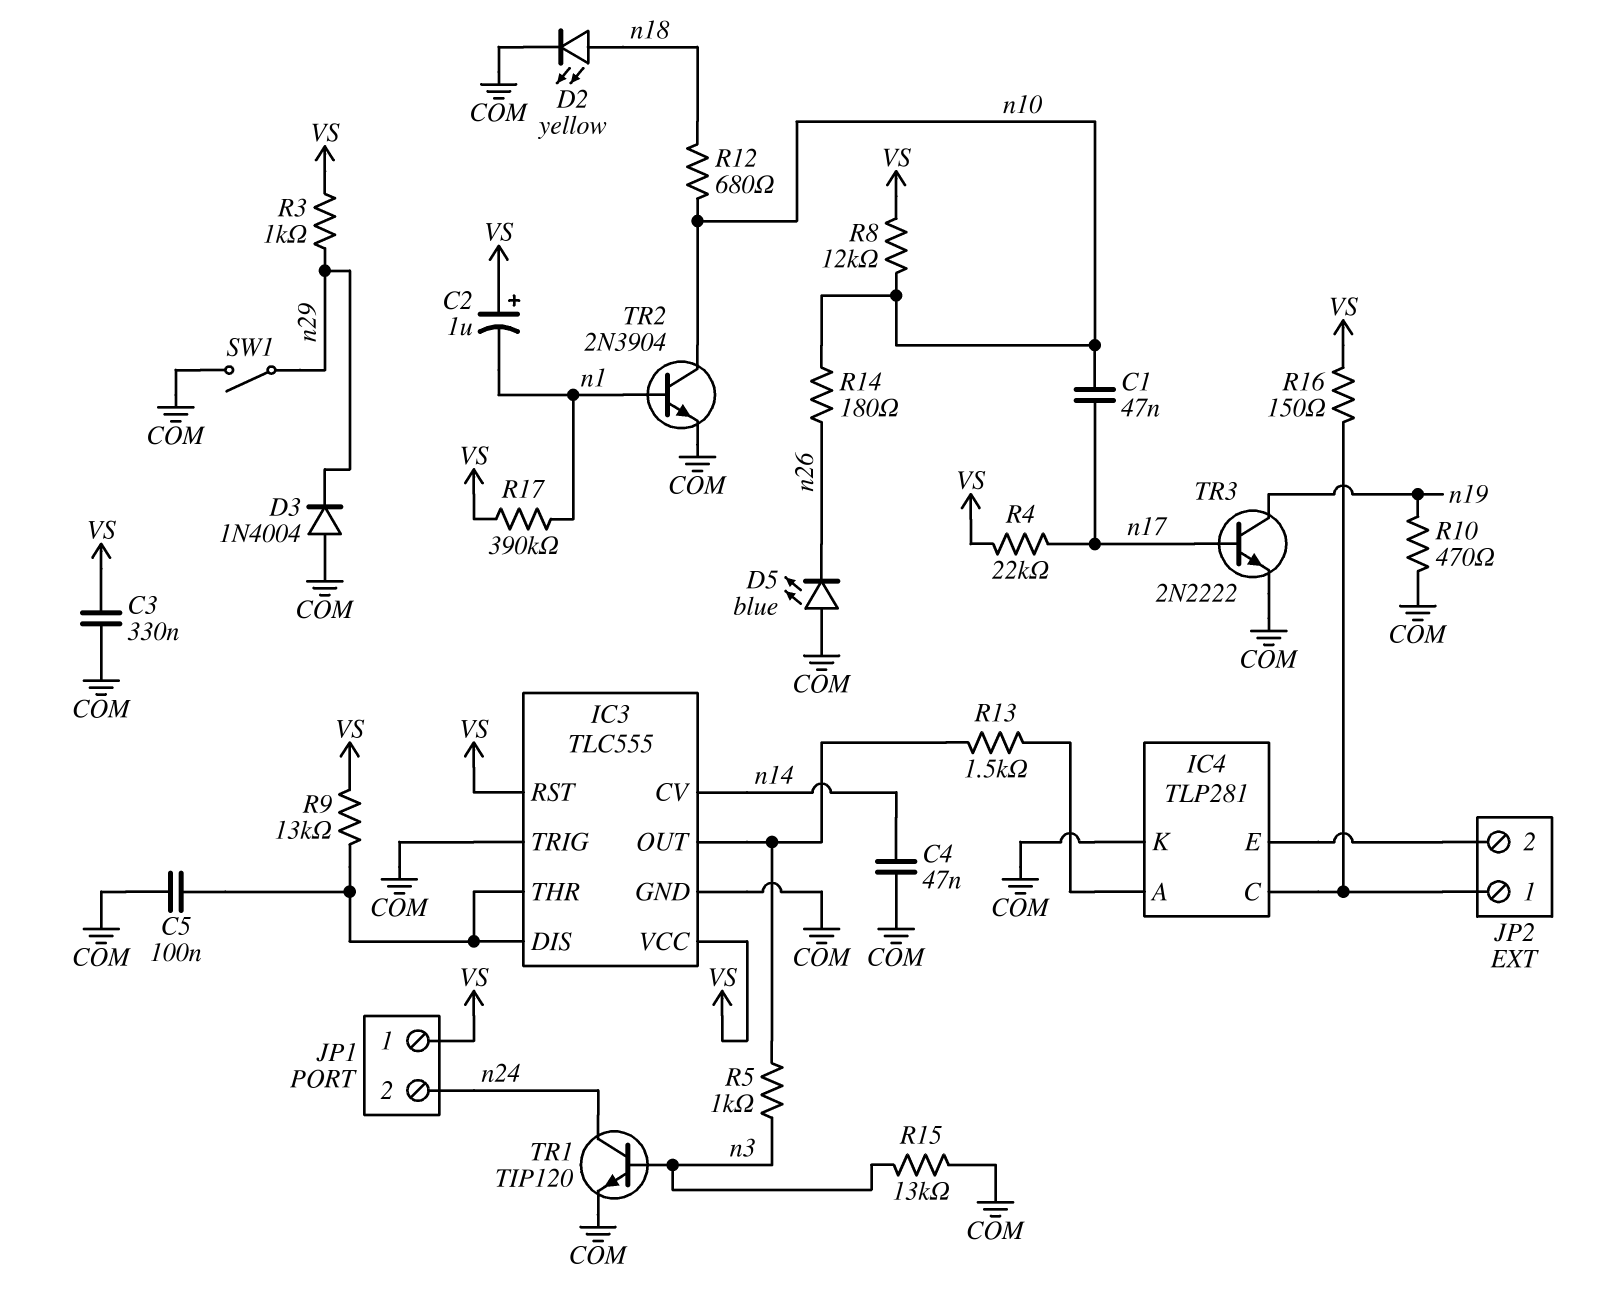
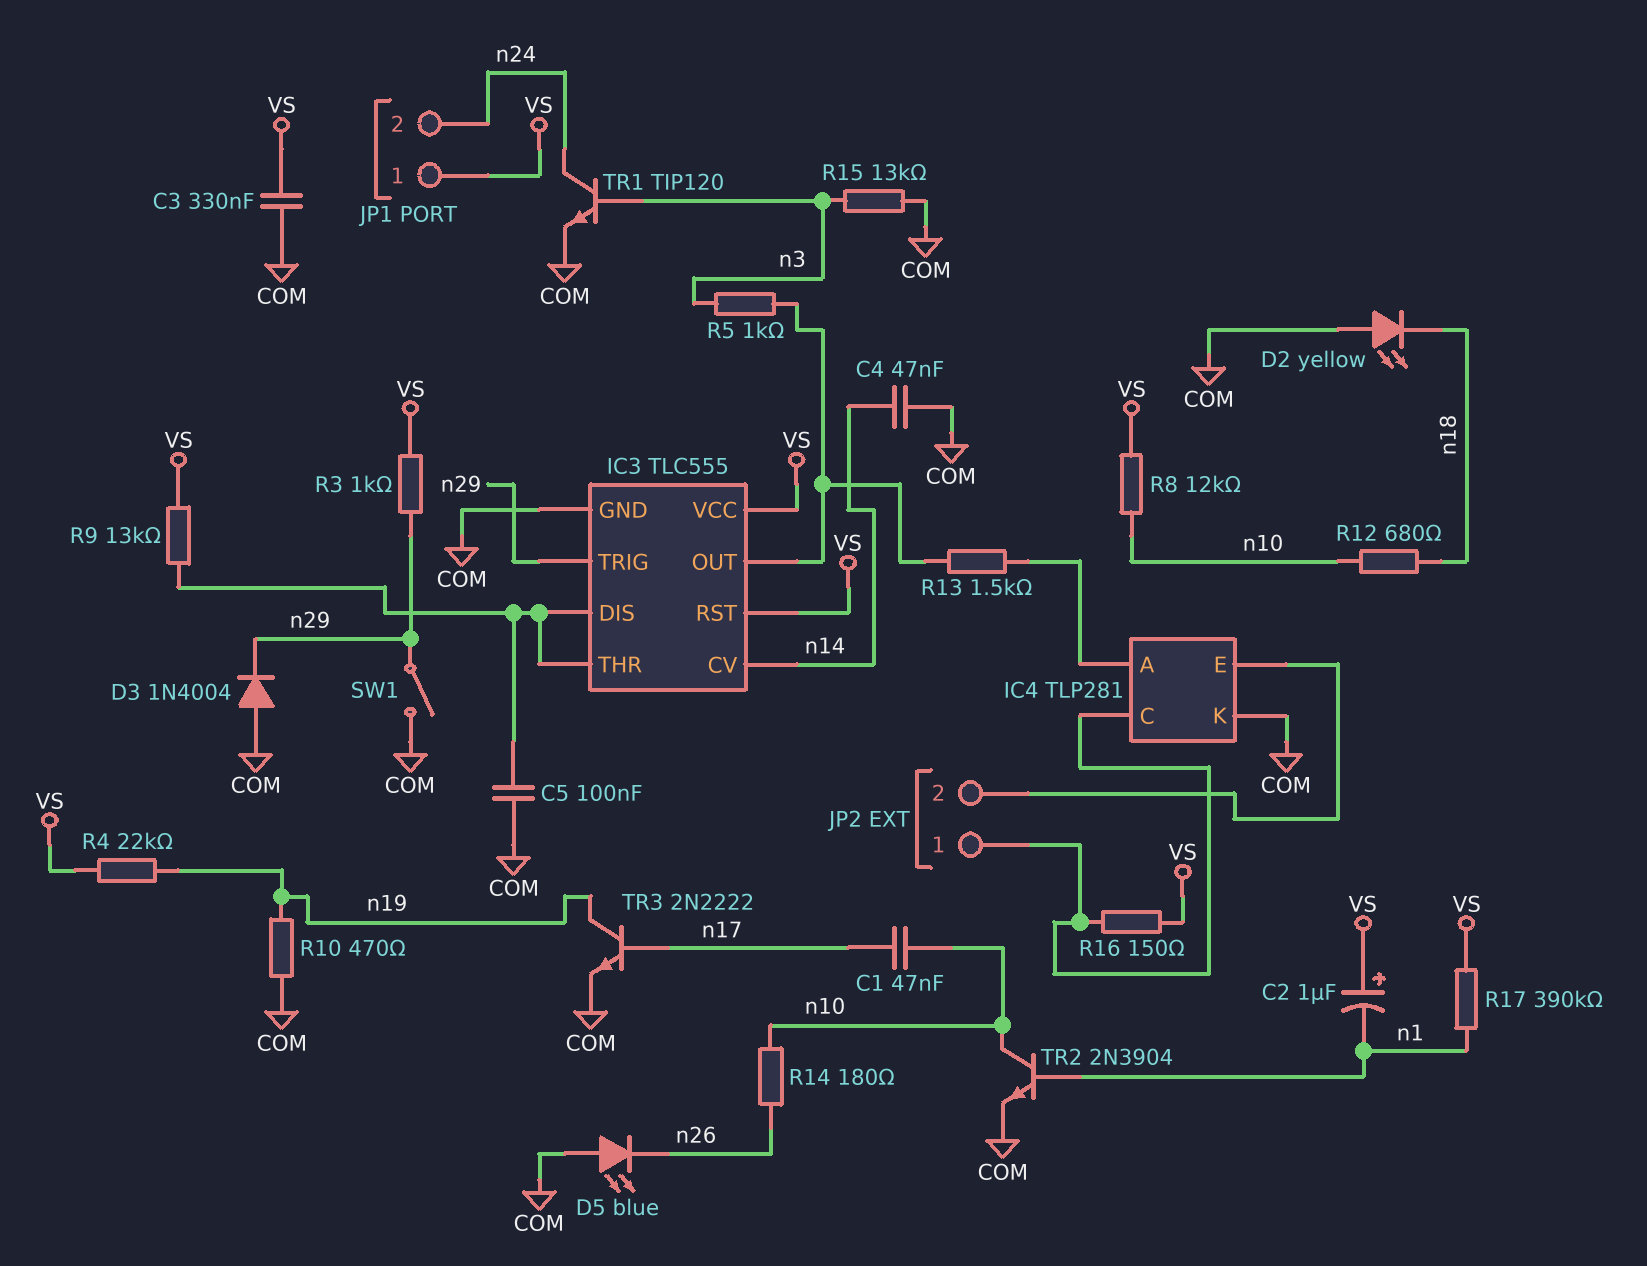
D2: LED yellow (A n18, K COM) -> LED yellow (A COM, K n18)
IC3 pin TRIG: COM -> n29
R4: 22k (VS, n17) -> 22k (VS, n19)

